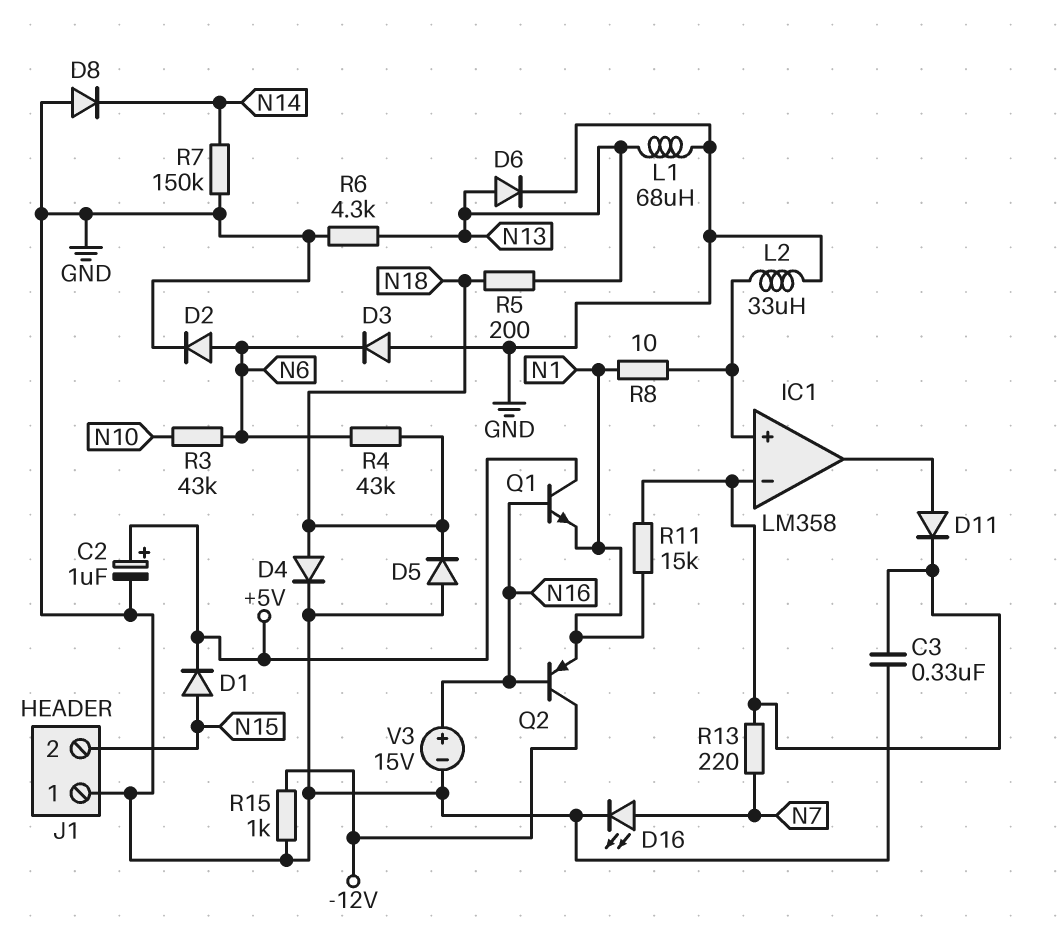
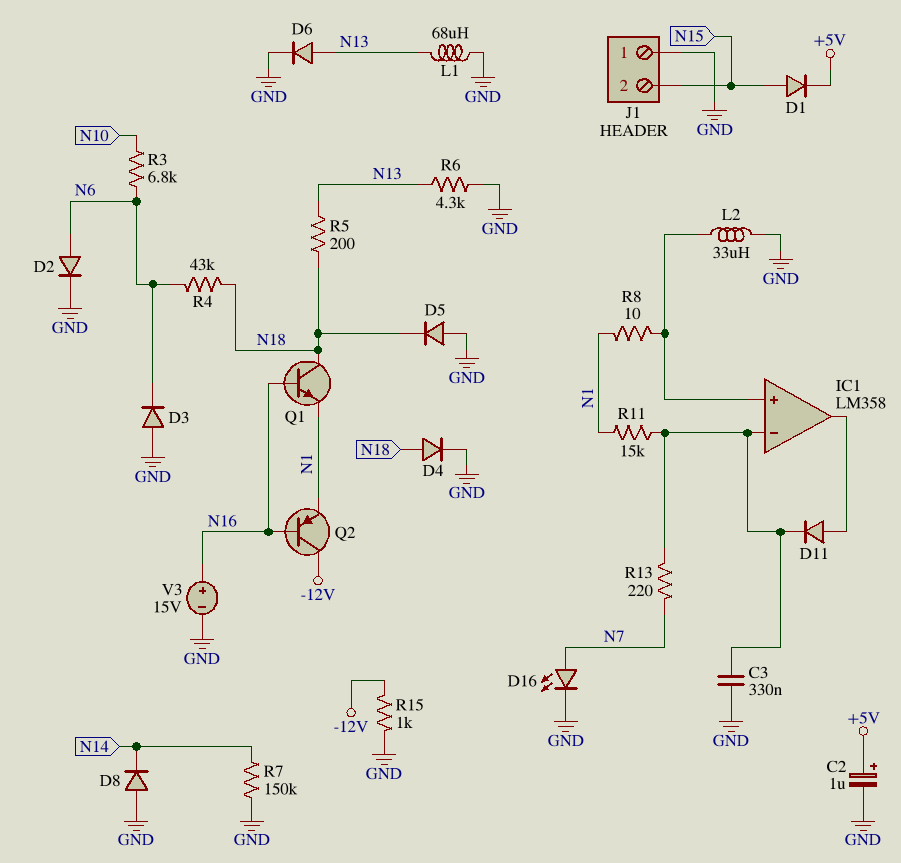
Q1: NPN (B N16, C +5V, E N1) -> NPN (B N16, C N18, E N1)
R3: 43k (N6, N10) -> 6.8k (N6, N10)

